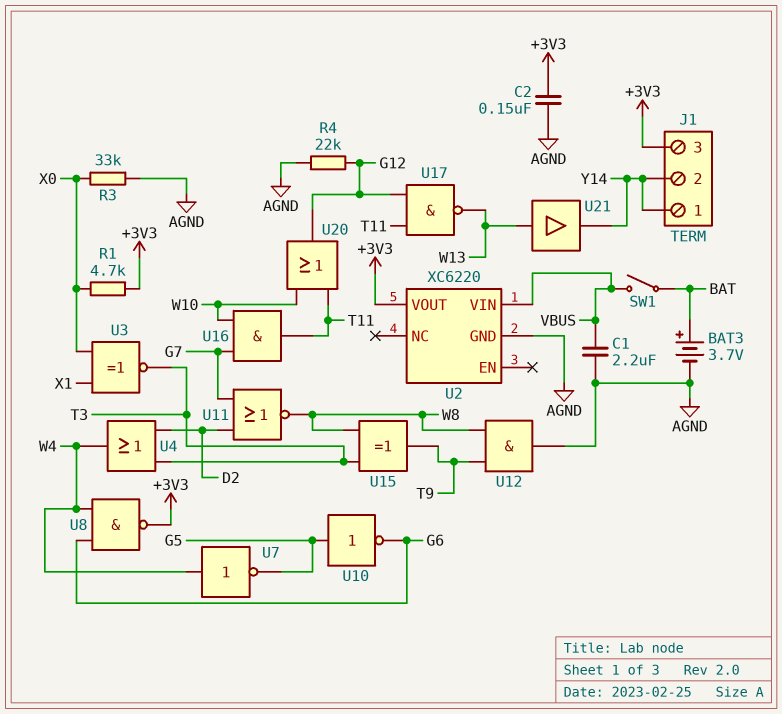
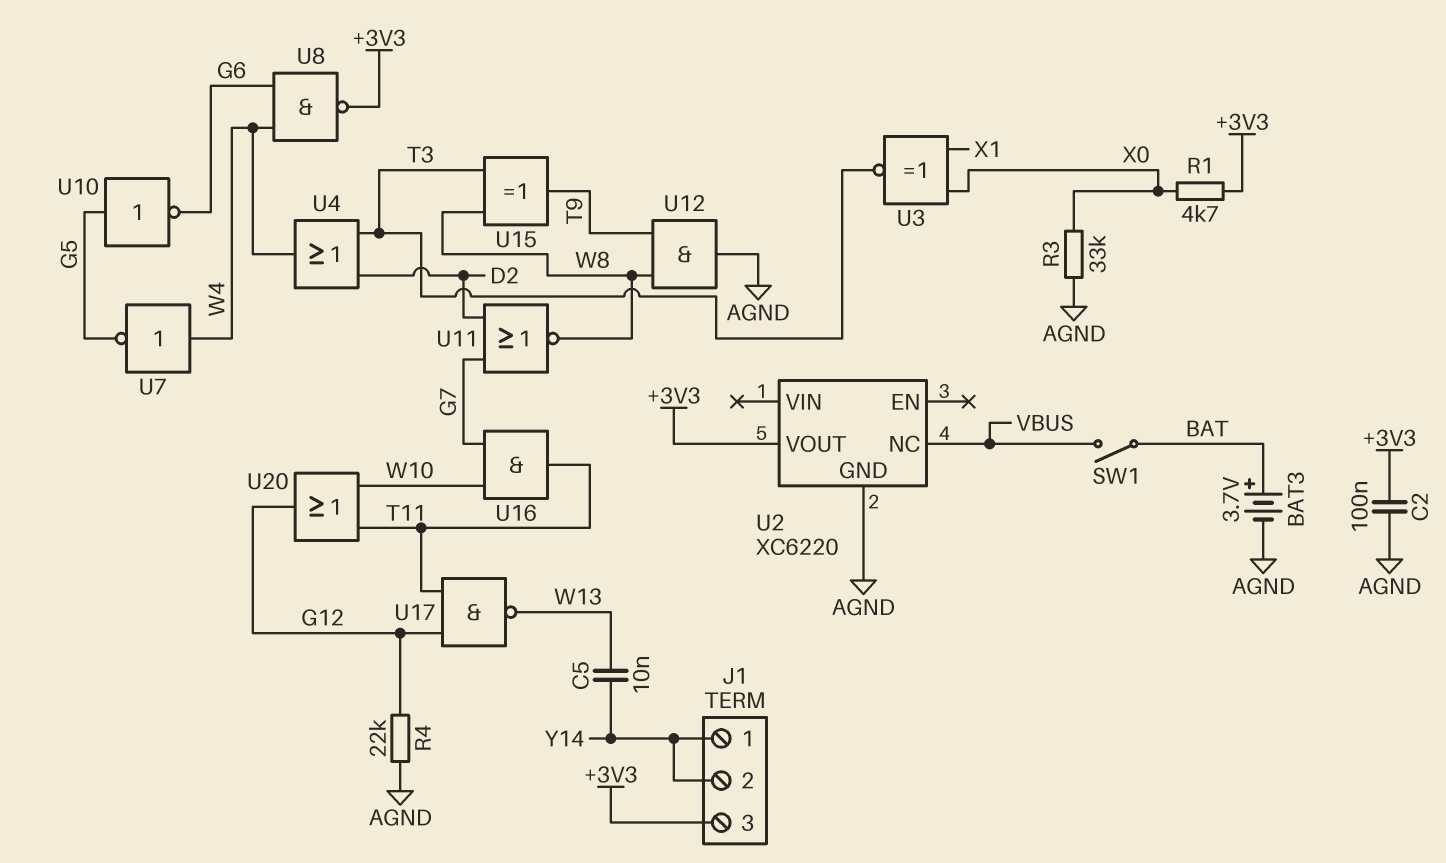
C1: 2.2uF (AGND, VBUS) -> none
C2: 150nF (+3V3, AGND) -> 100nF (+3V3, AGND)
C5: none -> 10nF (W13, Y14)
U2 pin NC: none -> VBUS
U2 pin VIN: VBUS -> none
U21: buffer (in W13, out Y14) -> none

